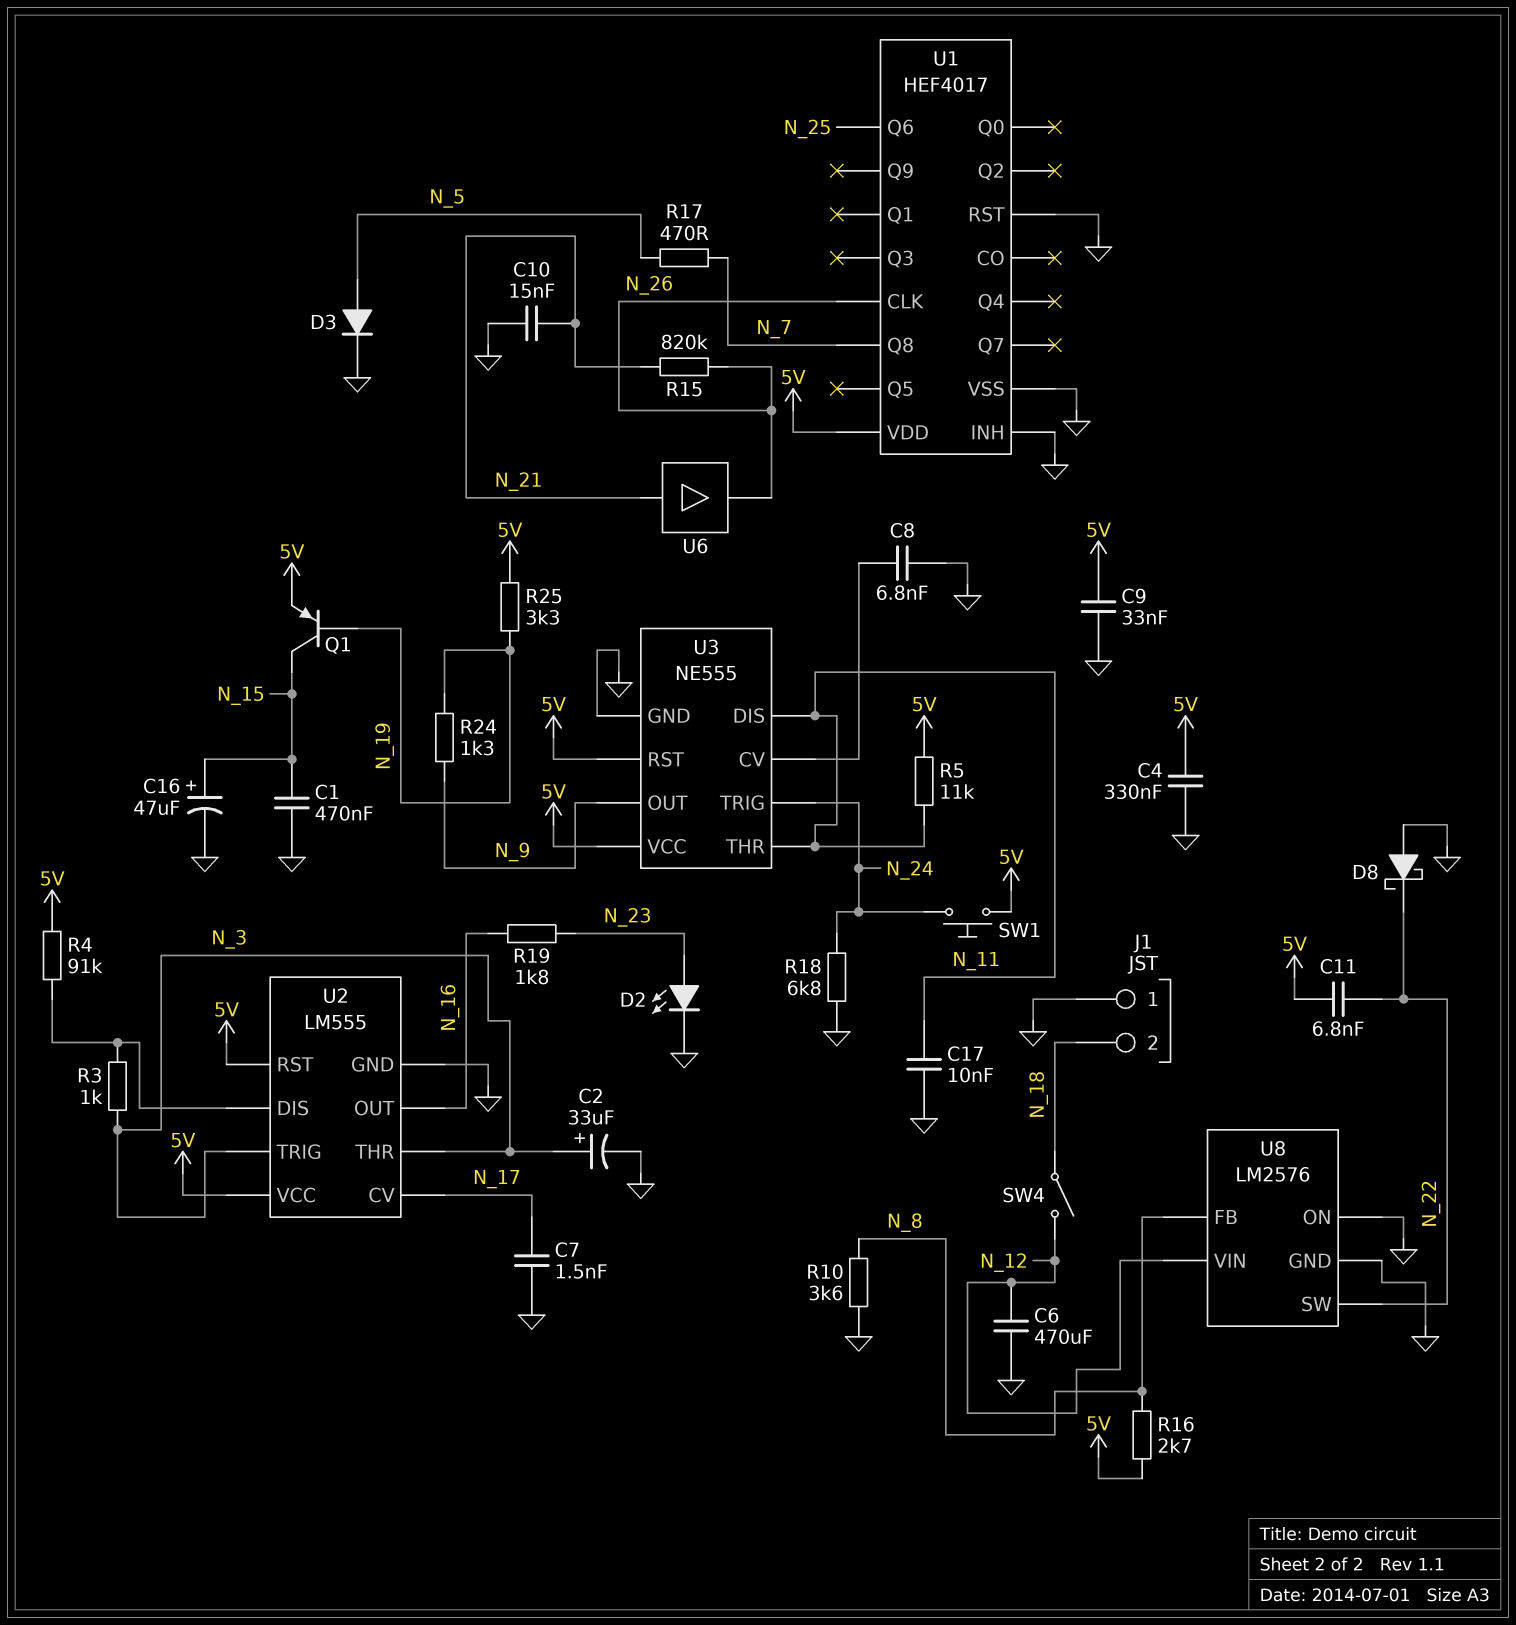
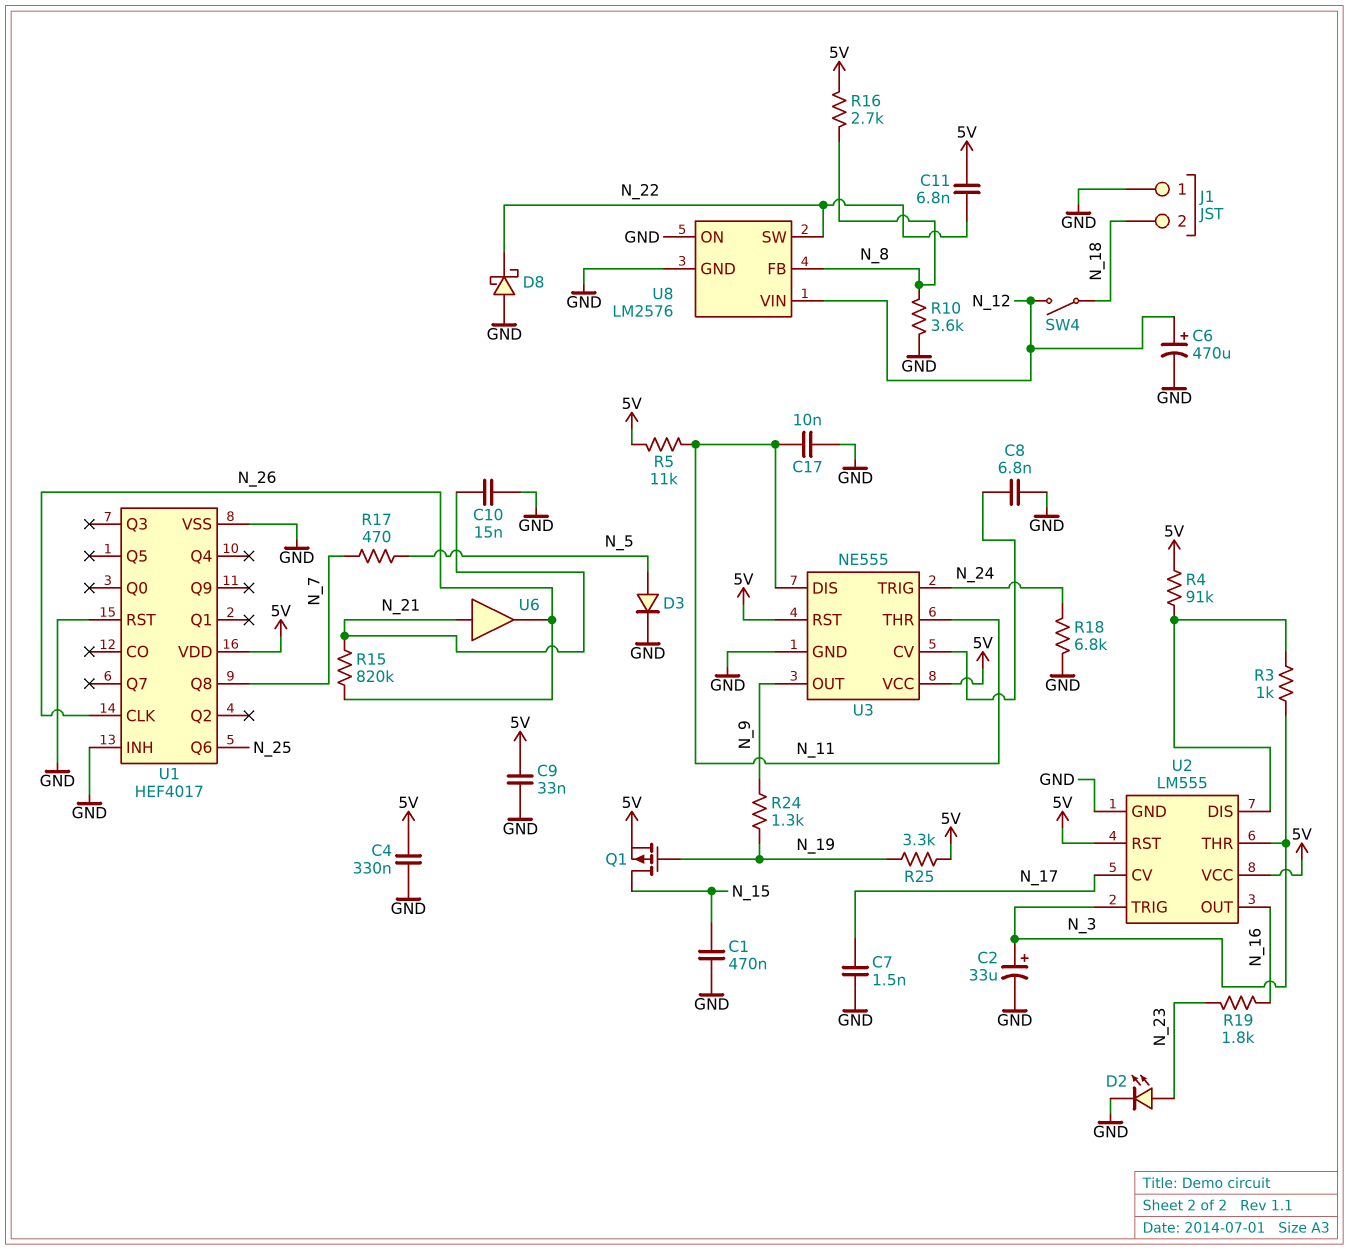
C6: 470uF (GND, N_12) -> 470uF (plus N_12, minus GND)
C16: 47uF (plus N_15, minus GND) -> none
Q1: PNP (B N_19, C N_15, E 5V) -> PMOS (G N_19, D N_15, S 5V)
SW1: button (5V, N_24) -> none

